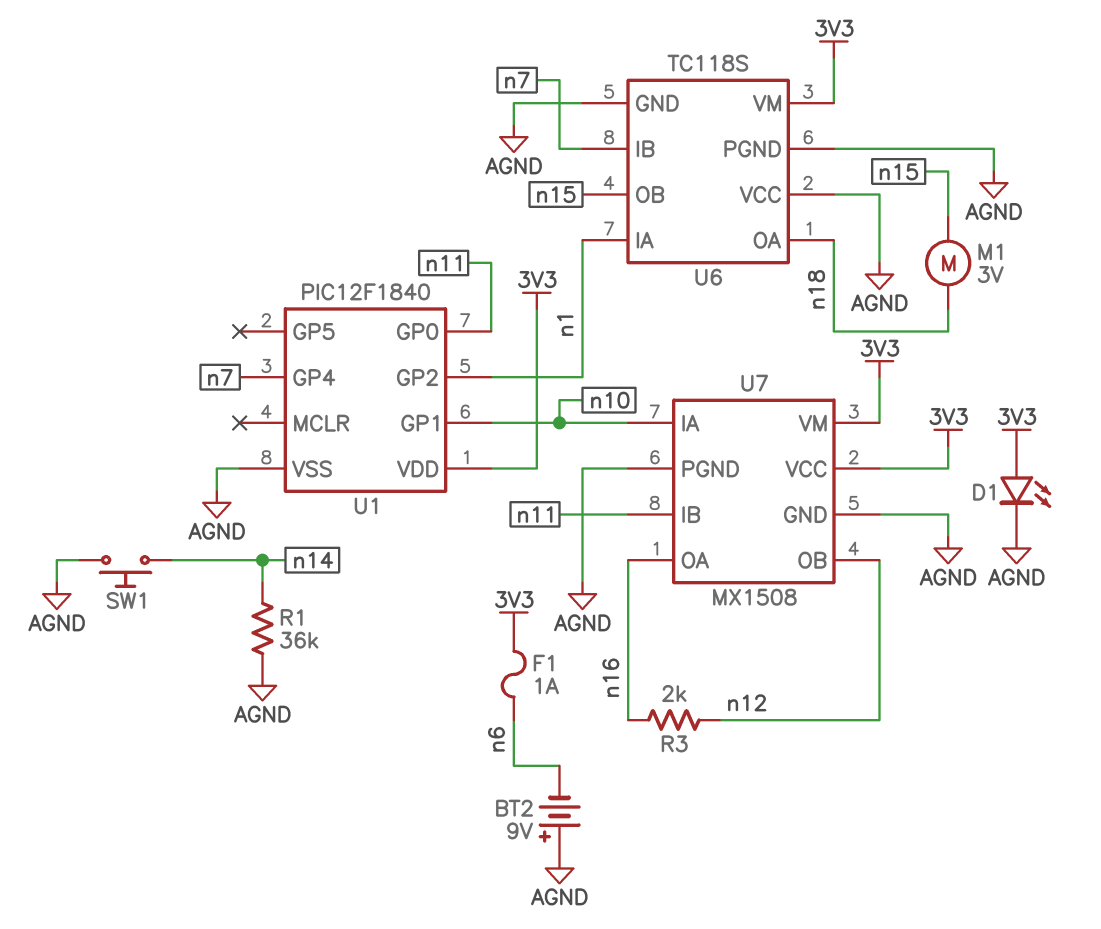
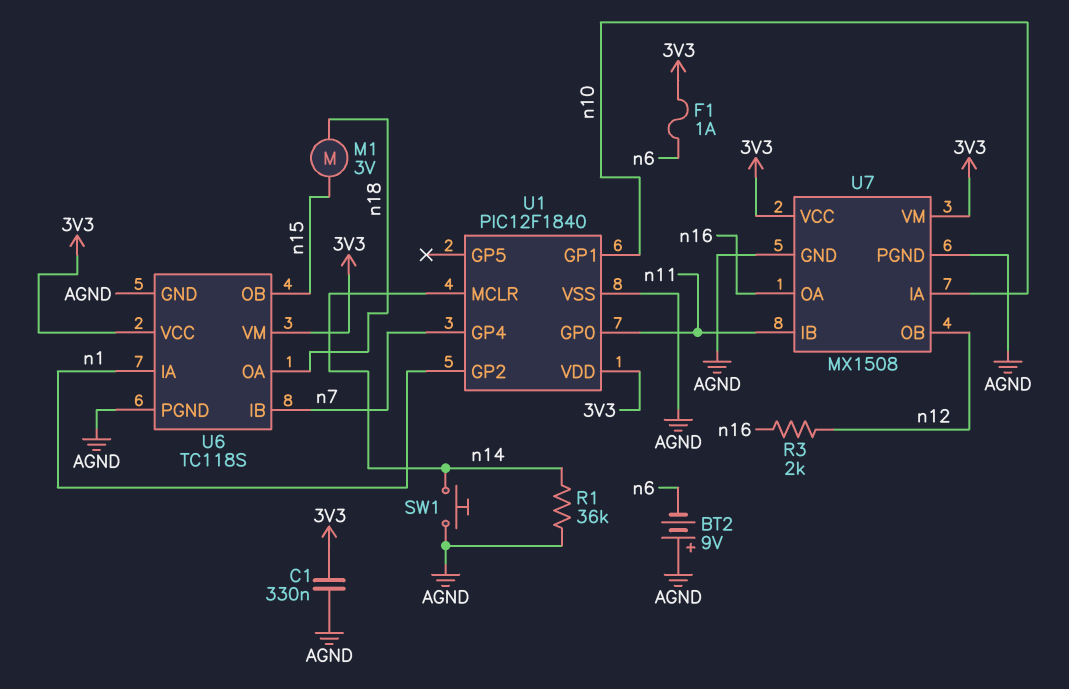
C1: none -> 330nF (3V3, AGND)
D1: LED (A 3V3, K AGND) -> none
U1 pin MCLR: none -> n14
U6 pin VCC: AGND -> 3V3

